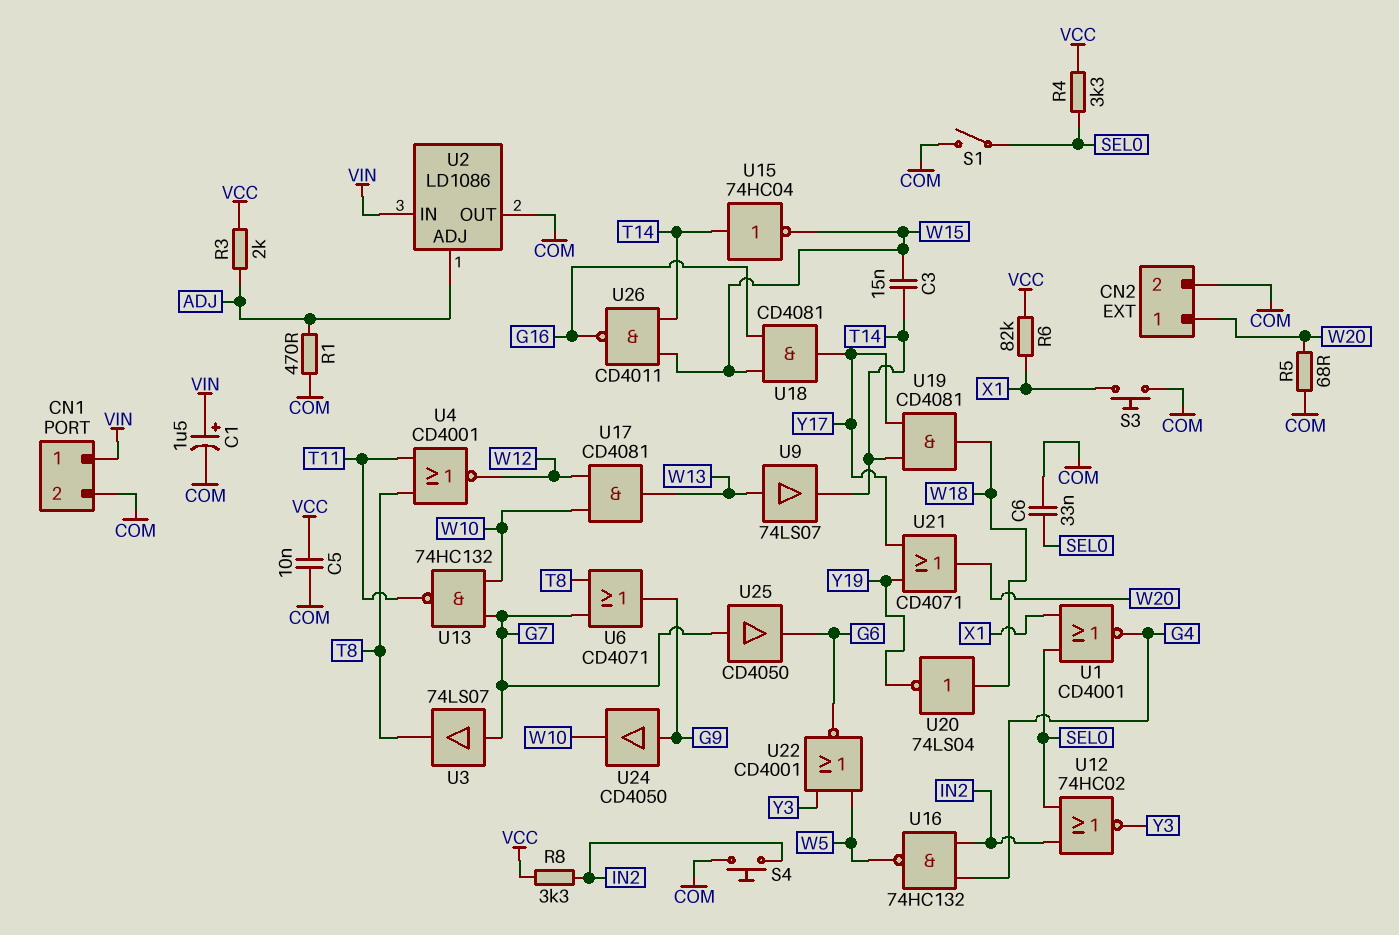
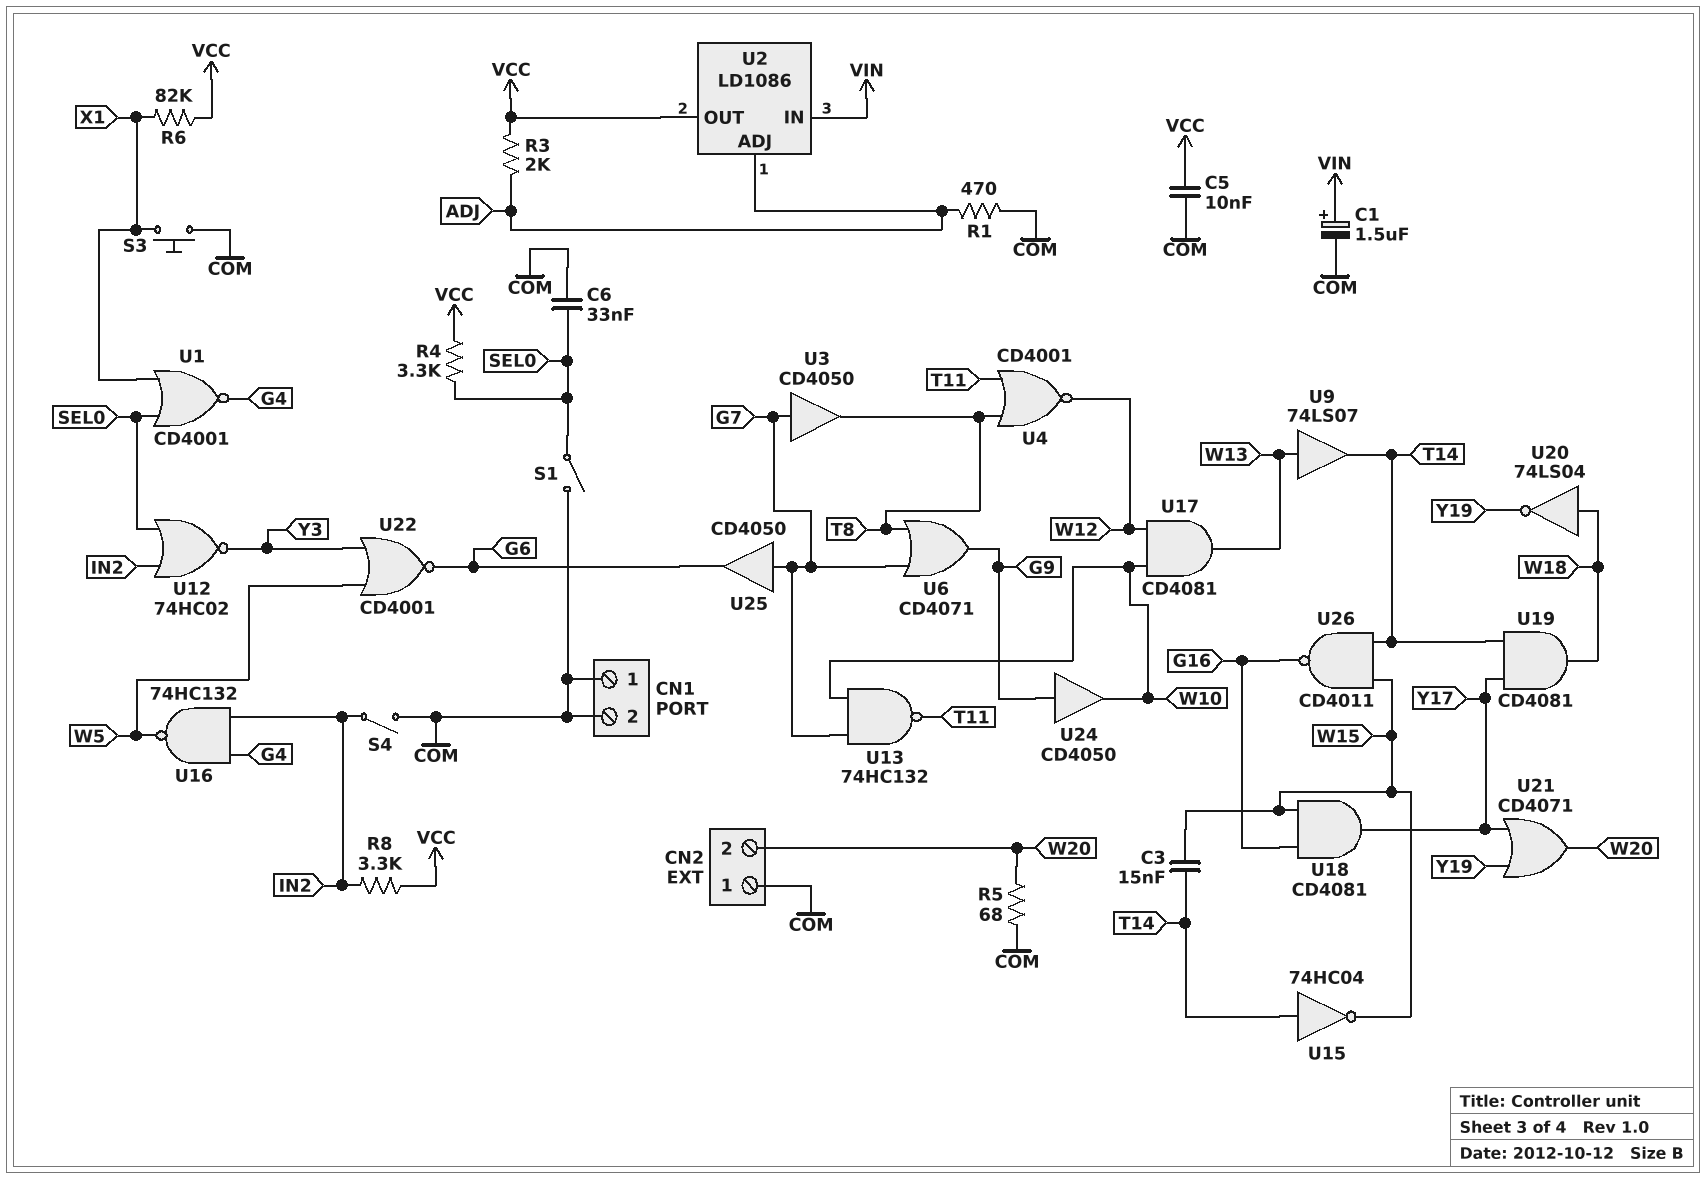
CN1 pin 1: VIN -> COM
CN2 pin 1: W20 -> COM
CN2 pin 2: COM -> W20
S4: button (COM, IN2) -> switch (COM, IN2)
U2 pin OUT: COM -> VCC
U3: buffer 74LS07 (in G7, out T8) -> buffer CD4050 (in G7, out T8)

